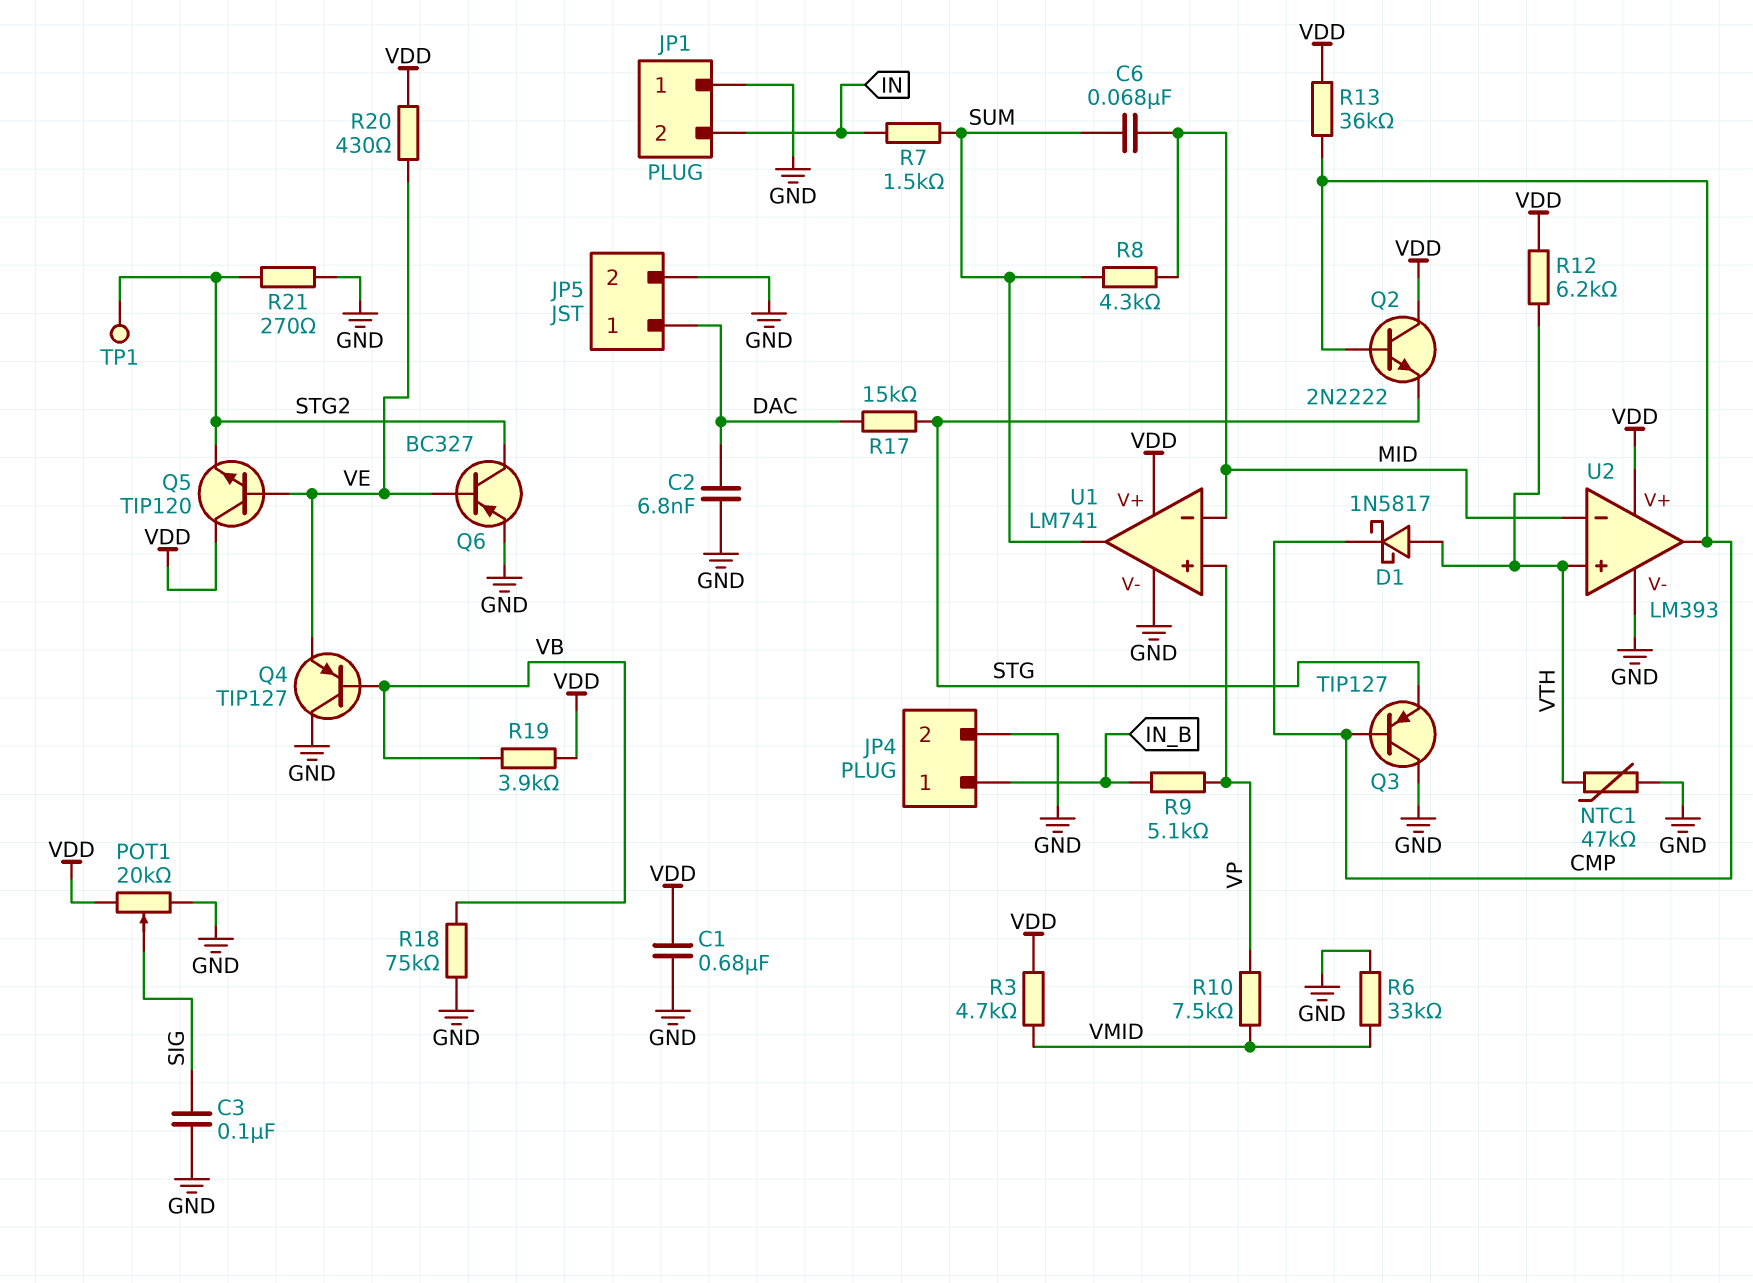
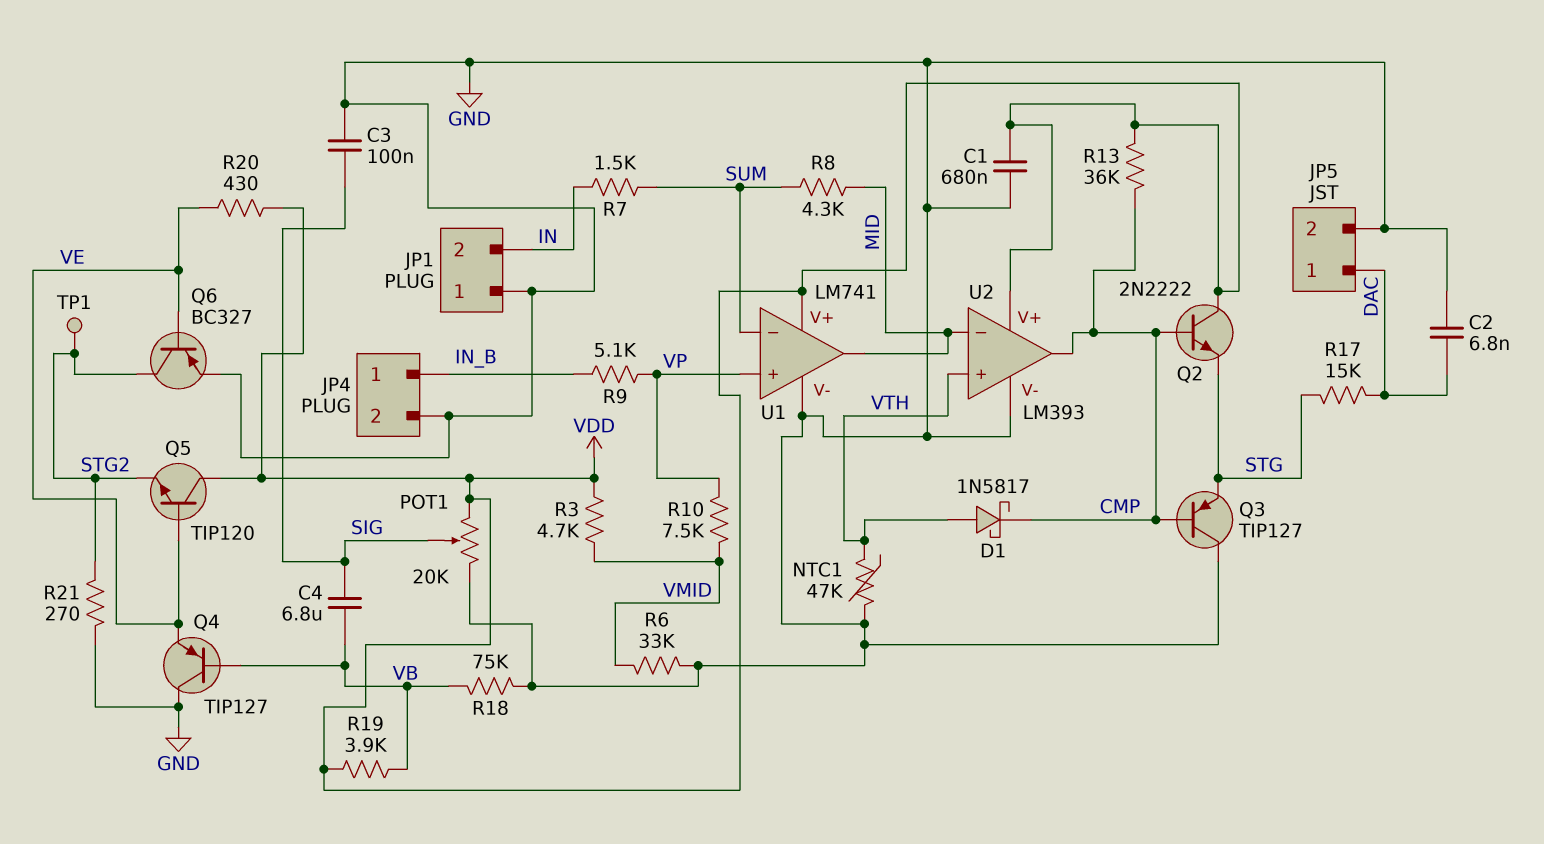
C4: none -> 6.8uF (SIG, VB)
C6: 68nF (MID, SUM) -> none
R12: 6.2k (VDD, VTH) -> none
U1 pin in-: MID -> SUM
U1 pin out: SUM -> MID

